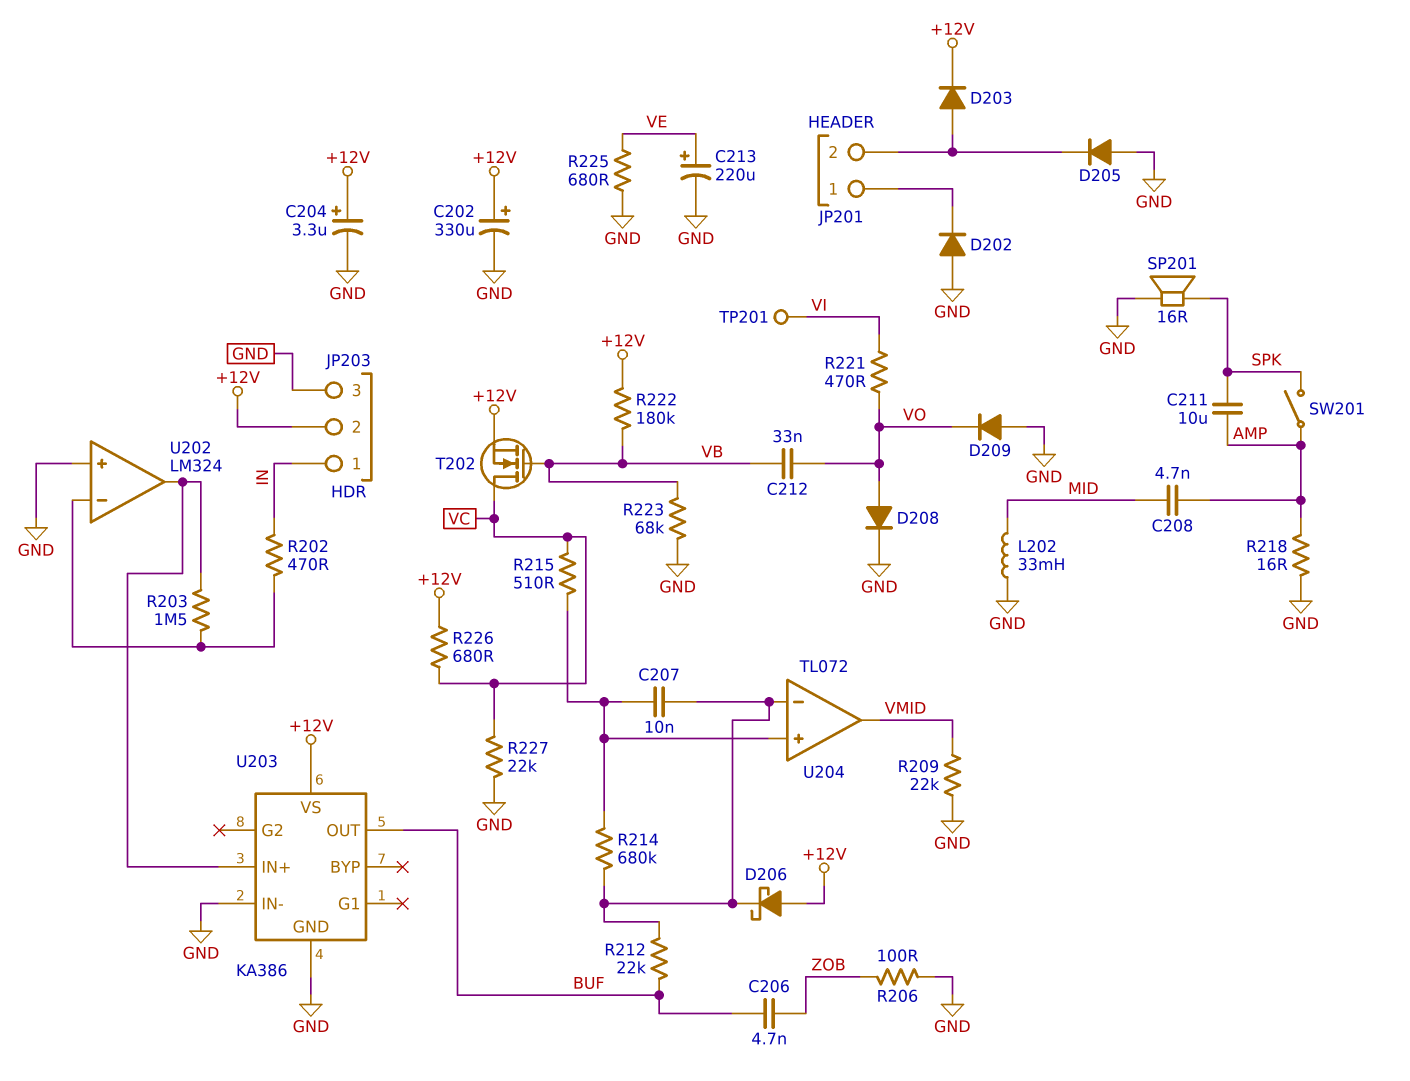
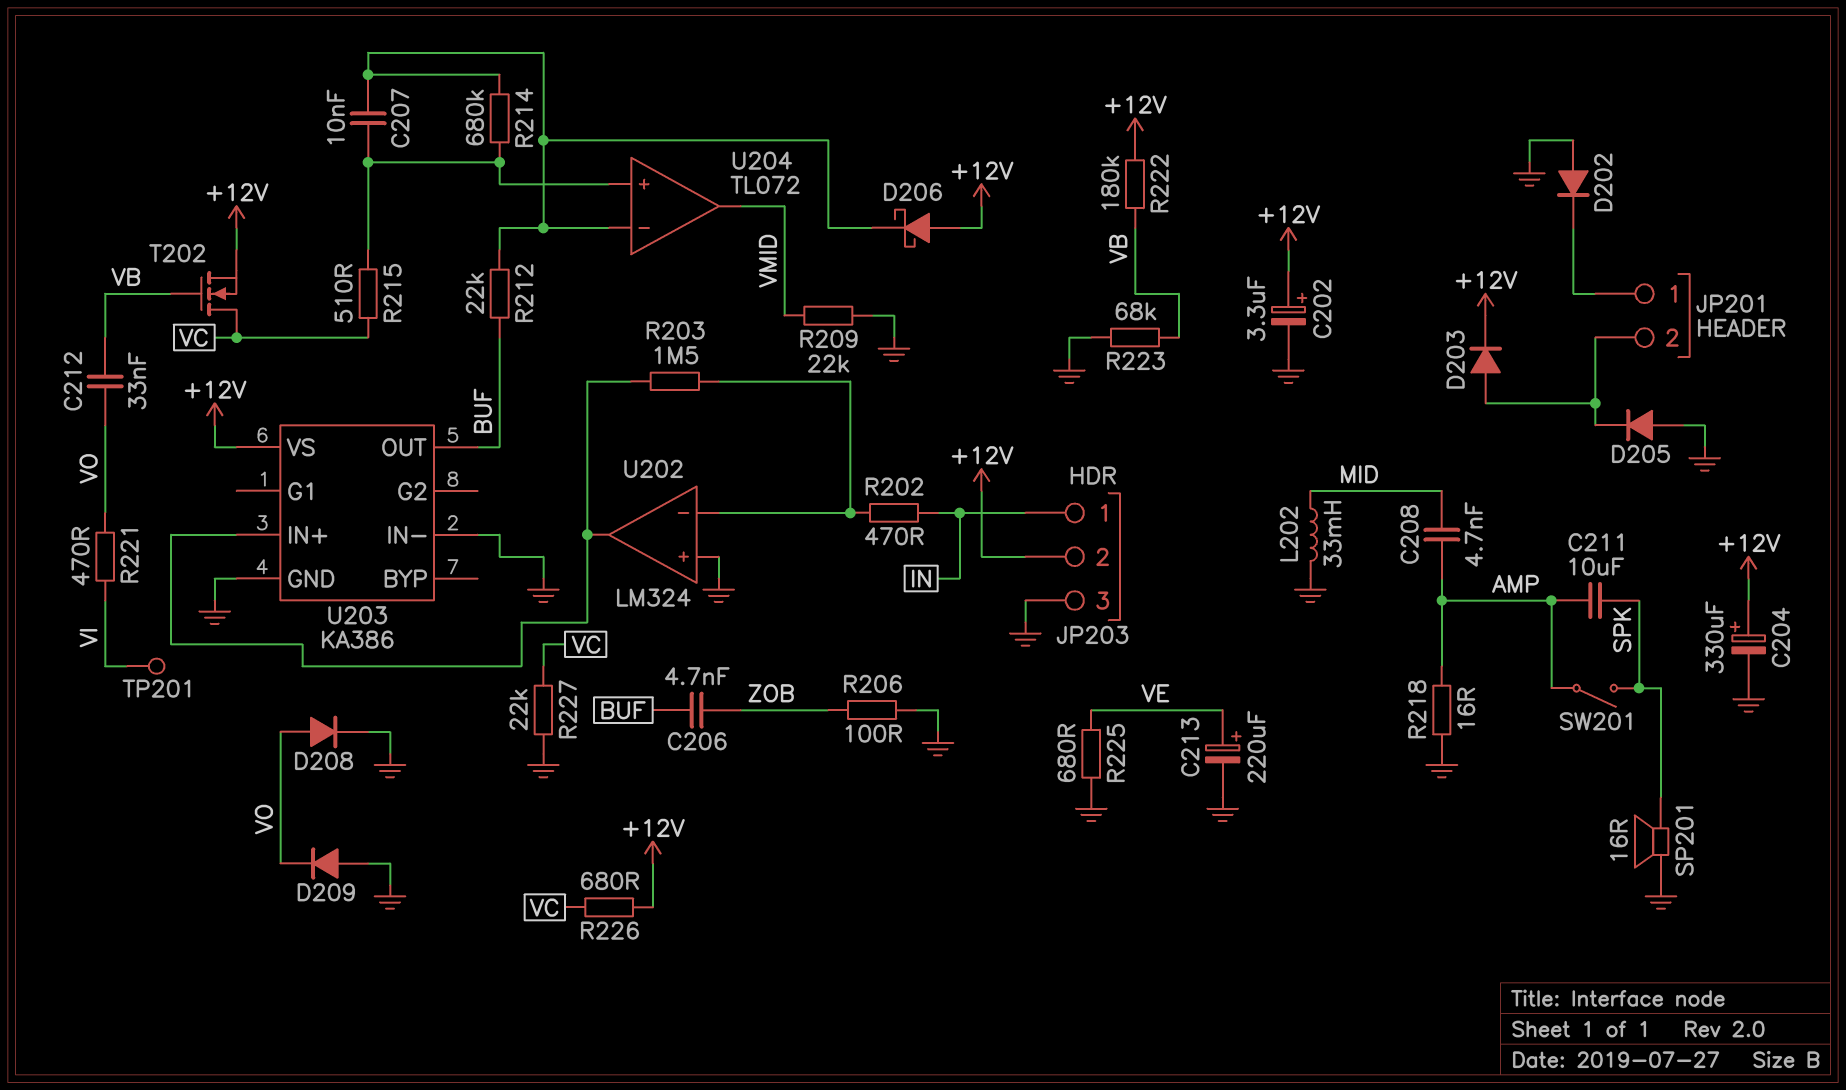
C202: 330uF (plus +12V, minus GND) -> 3.3uF (plus +12V, minus GND)
C204: 3.3uF (plus +12V, minus GND) -> 330uF (plus +12V, minus GND)

